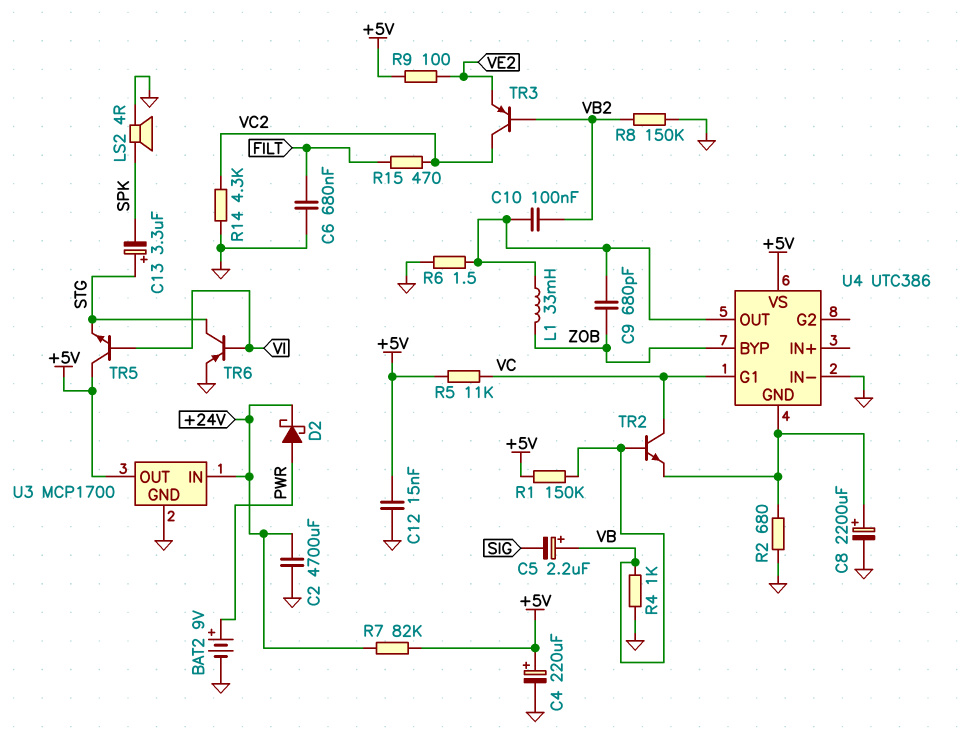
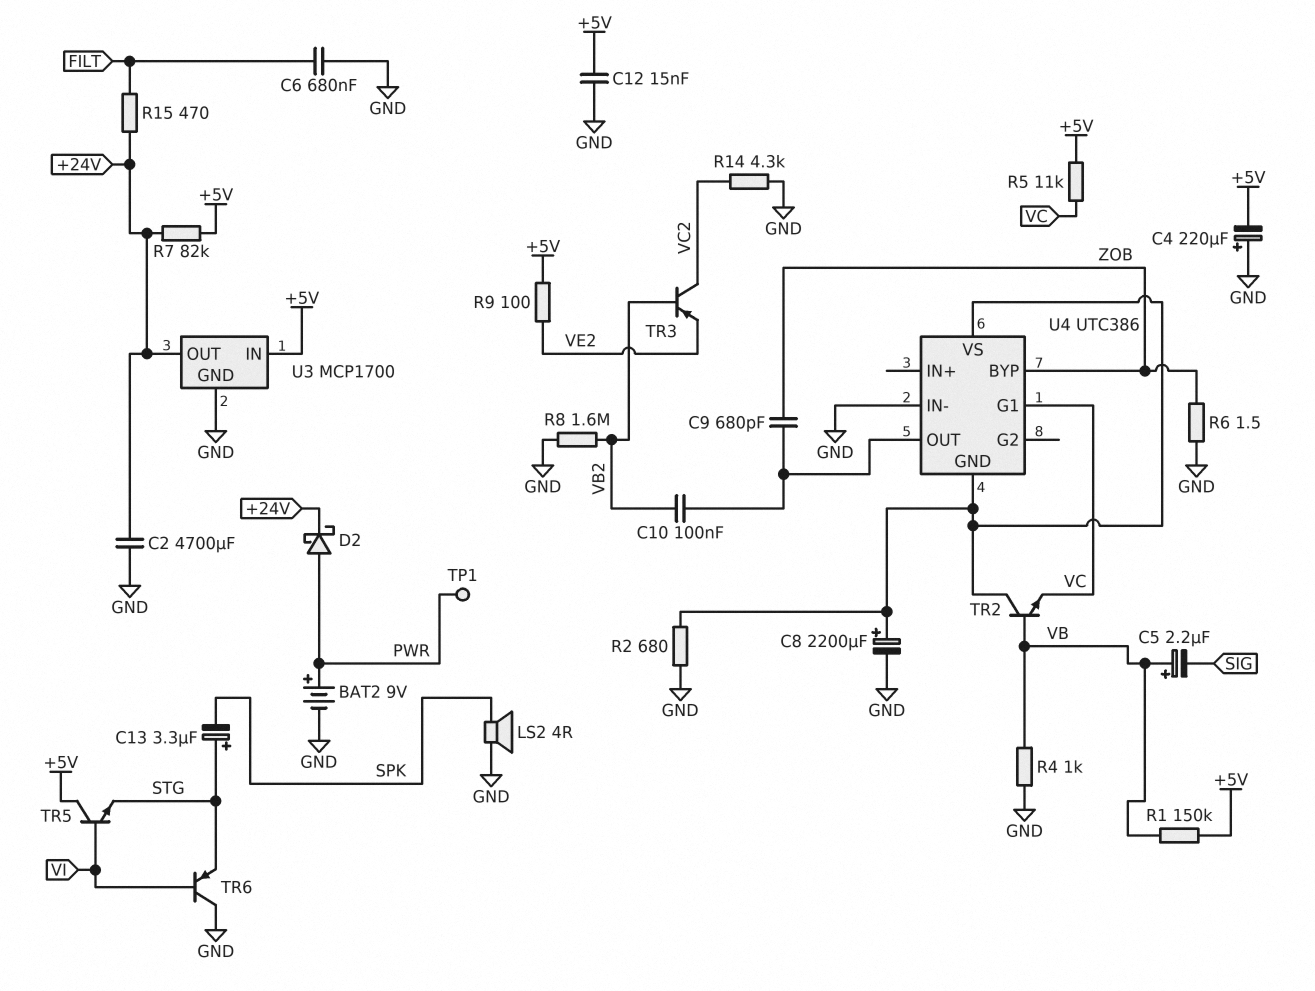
C4: 220uF (plus +5V, minus GND) -> 220uF (plus GND, minus +5V)
L1: 33mH (U4/OUT, ZOB) -> none
R6: 1.5 (GND, U4/OUT) -> 1.5 (GND, ZOB)
R8: 150k (GND, VB2) -> 1.6M (GND, VB2)
R15: 470 (FILT, VC2) -> 470 (+24V, FILT)
TP1: none -> test point (PWR)
TR2: NPN (B VB, C VC, E U4/GND) -> NPN (B VB, C U4/GND, E VC)
TR6: PNP (B VI, C STG, E GND) -> PNP (B VI, C GND, E STG)
U3 pin IN: +24V -> +5V
U3 pin OUT: +5V -> +24V
U4 pin VS: +5V -> U4/GND

